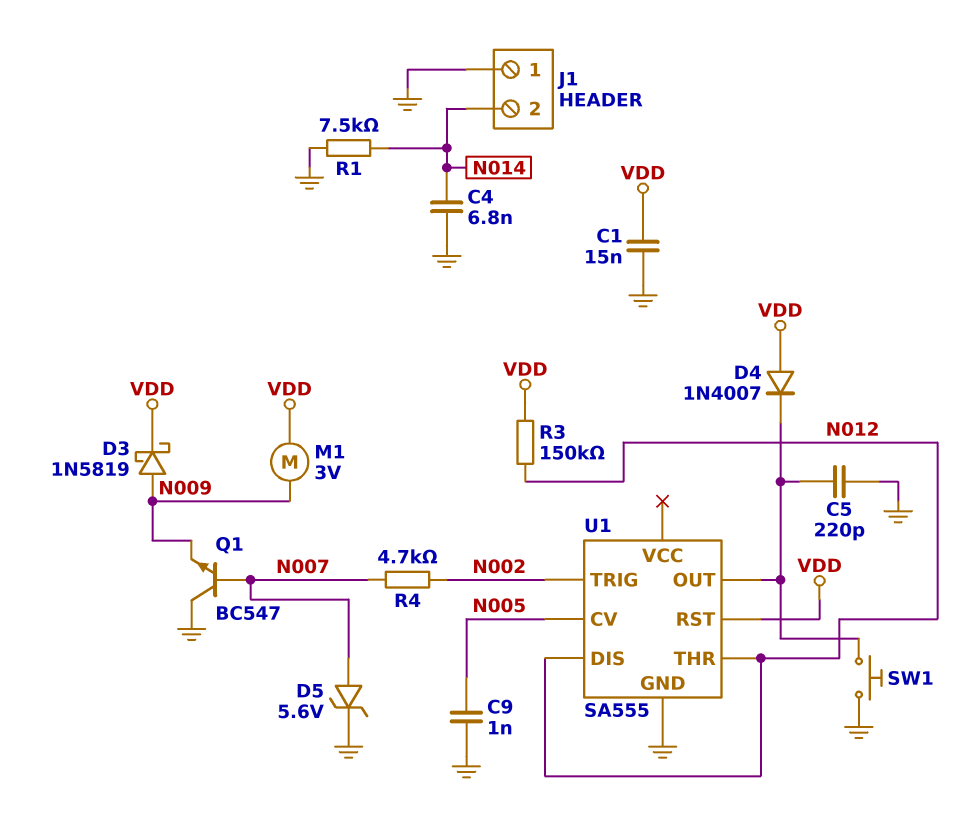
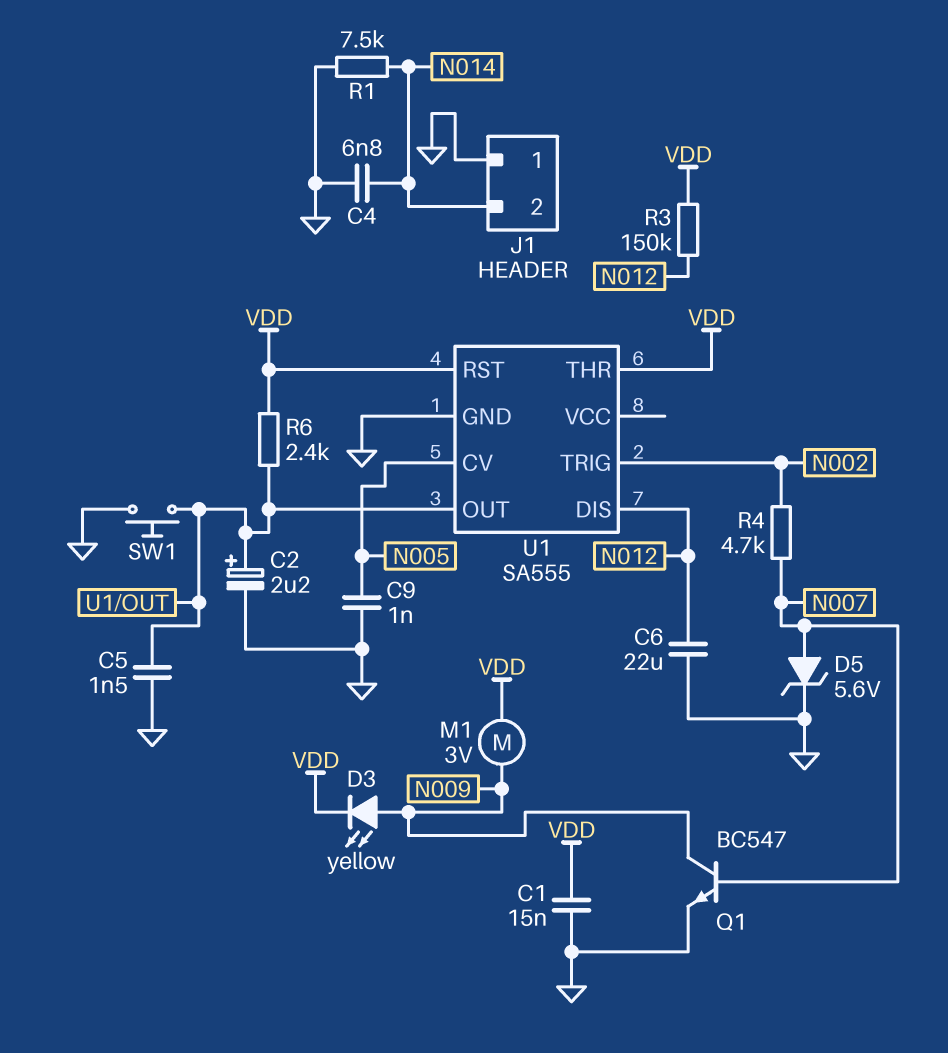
C2: none -> 2.2uF (plus U1/OUT, minus GND)
C5: 220pF (GND, U1/OUT) -> 1.5nF (GND, U1/OUT)
C6: none -> 22uF (GND, N012)
D3: schottky 1N5819 (A N009, K VDD) -> LED yellow (A N009, K VDD)
D4: diode 1N4007 (A VDD, K U1/OUT) -> none
Q1: NPN BC547 (B N007, C GND, E N009) -> NPN BC547 (B N007, C N009, E GND)
R6: none -> 2.4k (U1/OUT, VDD)
U1 pin THR: N012 -> VDD

